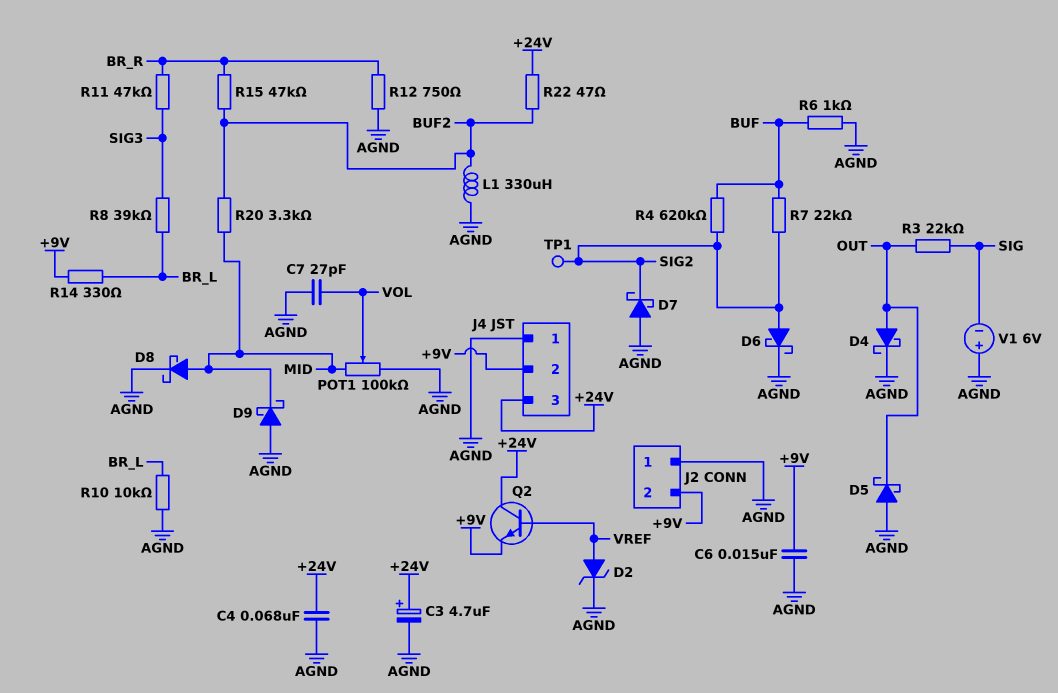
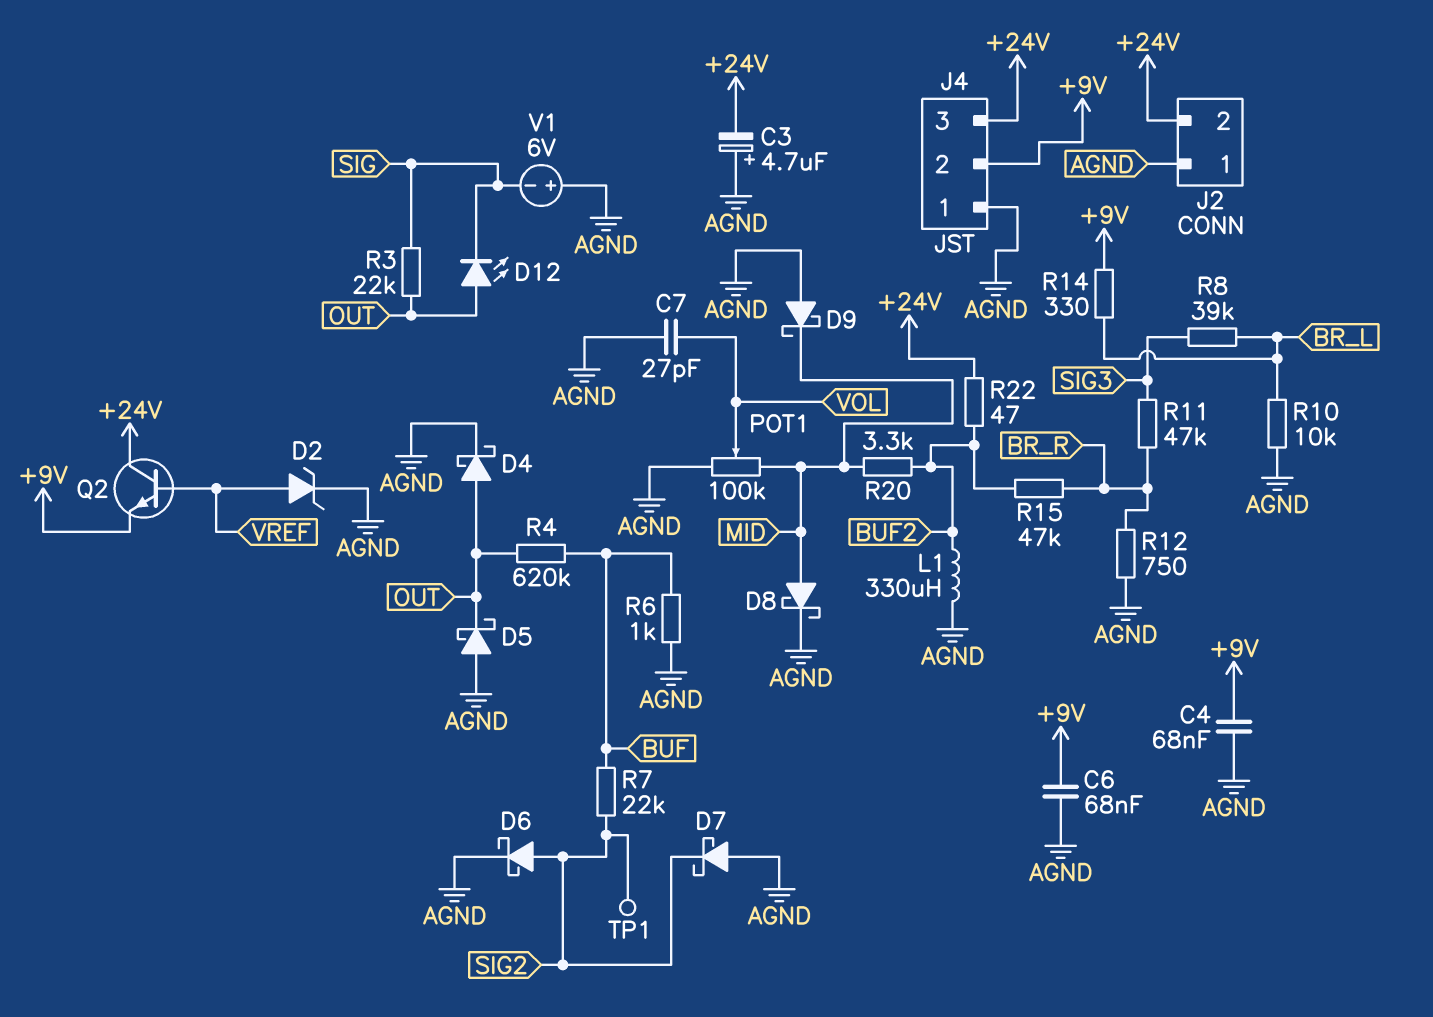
C3: 4.7uF (plus +24V, minus AGND) -> 4.7uF (plus AGND, minus +24V)
C4: 68nF (+24V, AGND) -> 68nF (+9V, AGND)
C6: 15nF (+9V, AGND) -> 68nF (+9V, AGND)
D12: none -> LED (A OUT, K SIG)
J2 pin 2: +9V -> +24V
R4: 620k (BUF, SIG2) -> 620k (BUF, OUT)

